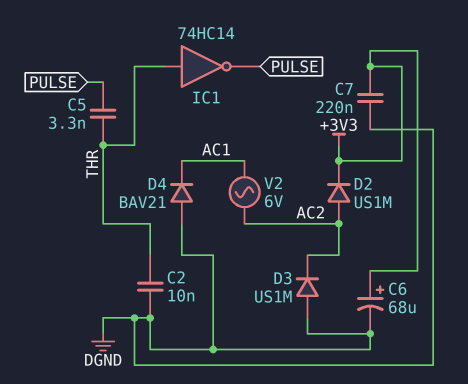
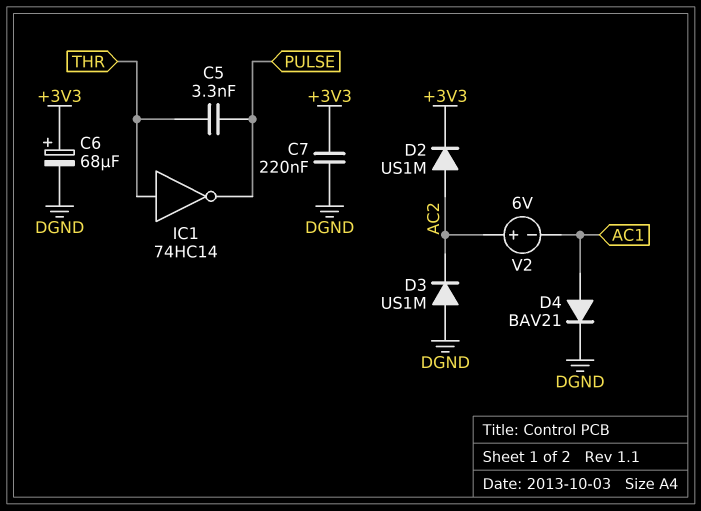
C2: 10nF (DGND, THR) -> none
D4: diode BAV21 (A DGND, K AC1) -> diode BAV21 (A AC1, K DGND)
V2: AC 6V (AC1, AC2) -> 6V (plus AC2, minus AC1)

